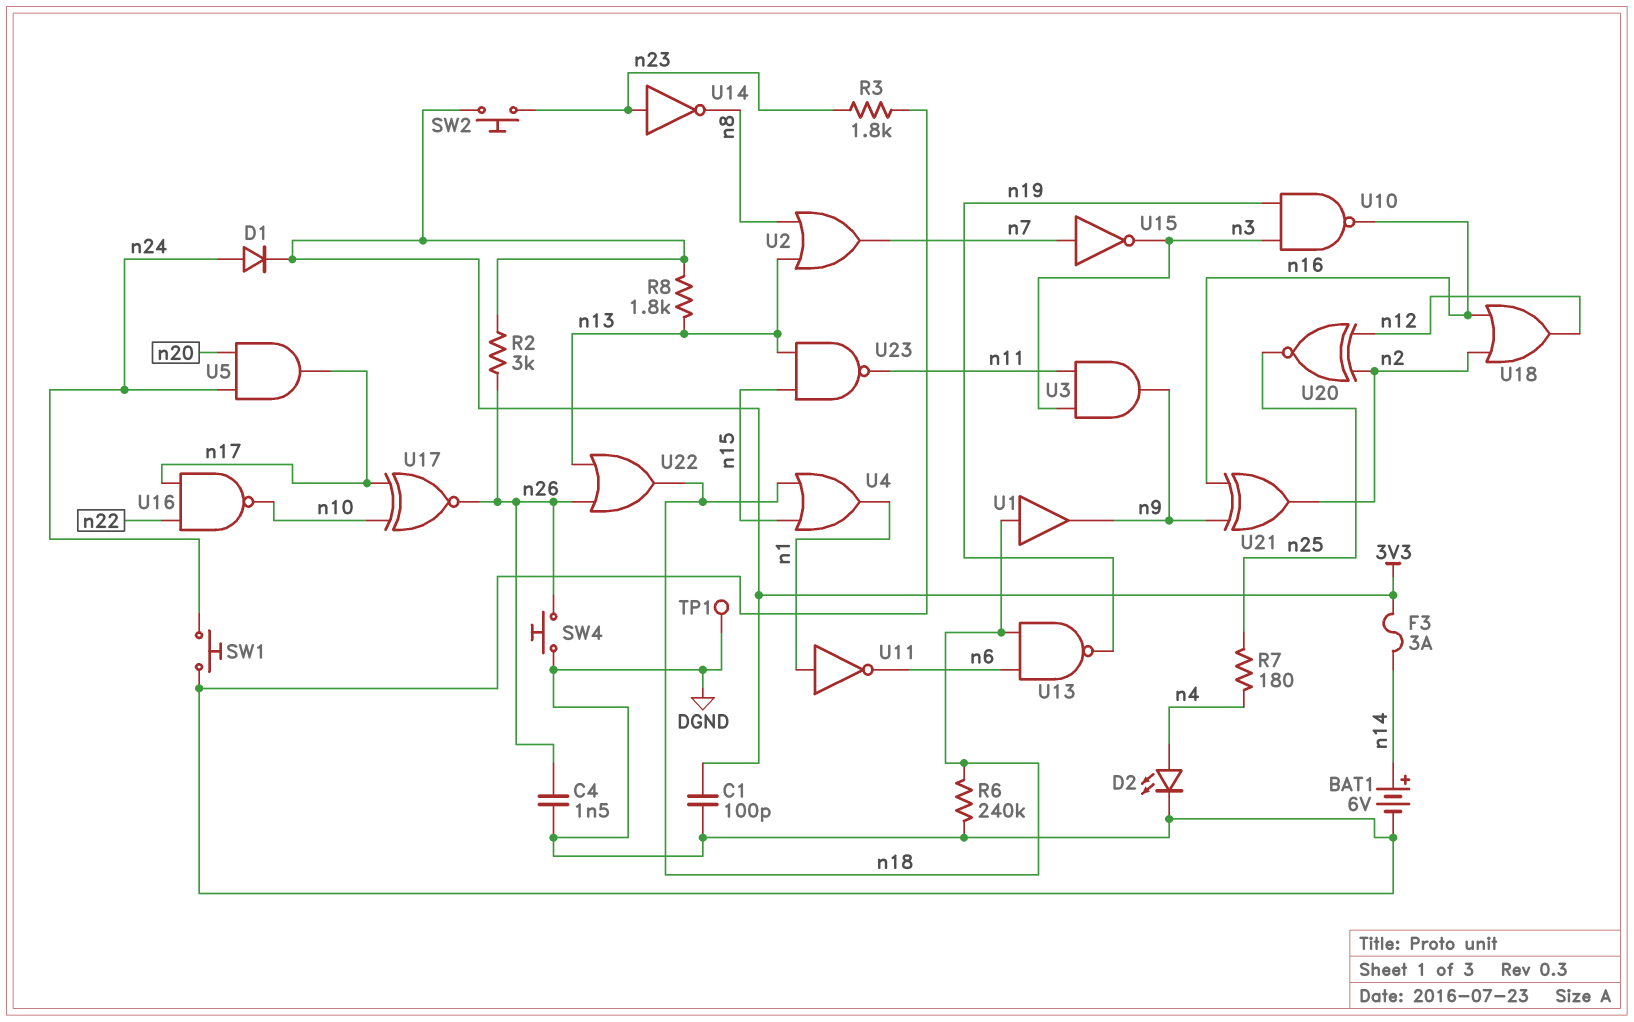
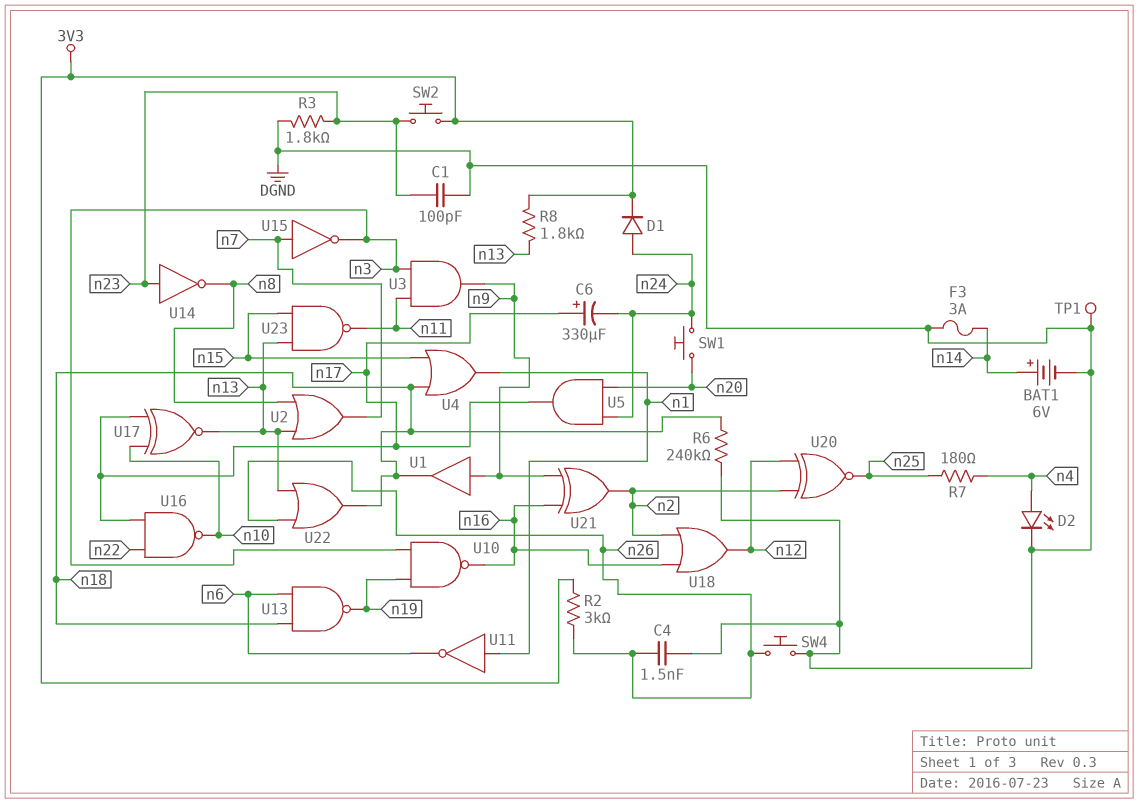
C1: 100pF (3V3, DGND) -> 100pF (DGND, n23)
C6: none -> 330uF (plus n17, minus n24)
F3: 3A (3V3, n14) -> 3A (DGND, n14)
SW1: button (DGND, n24) -> button (n20, n24)
U1: buffer (in n18, out n9) -> buffer (in n9, out n18)
U17: XNOR (in n10, in n17, out n26) -> XNOR (in n10, in n17, out n13)

